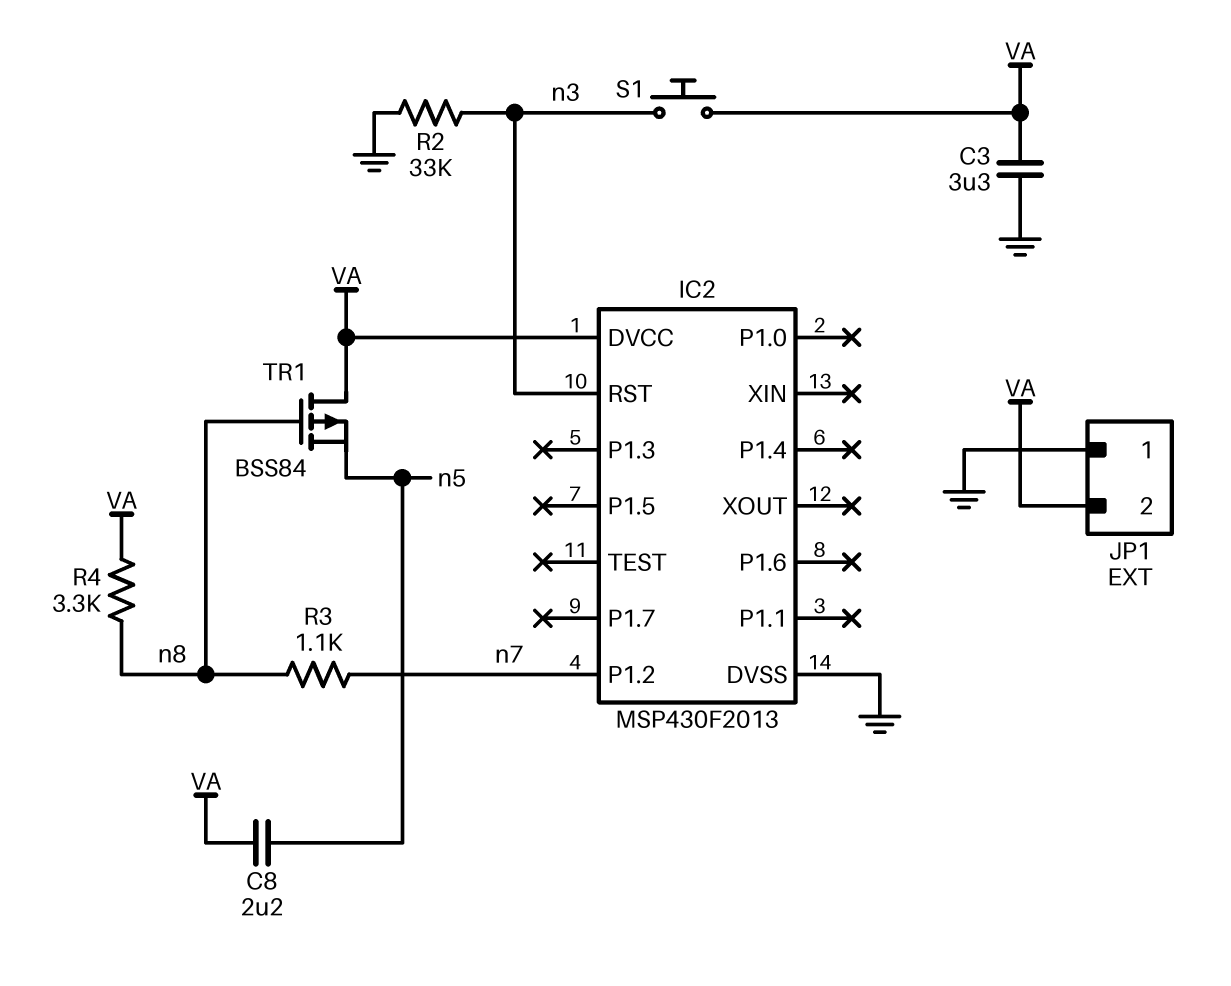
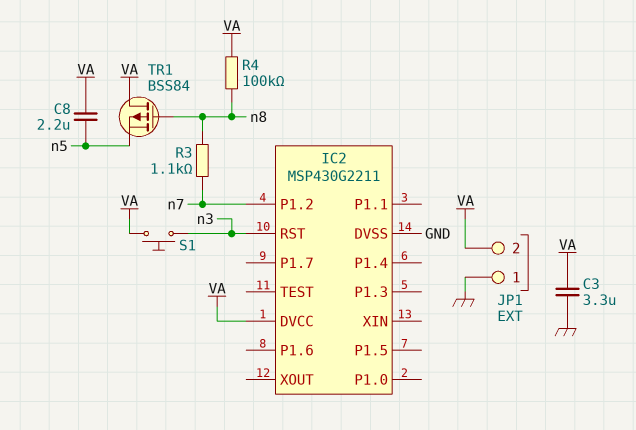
IC2: MSP430F2013 -> MSP430G2211
R2: 33k (GND, n3) -> none
R4: 3.3k (VA, n8) -> 100k (VA, n8)

